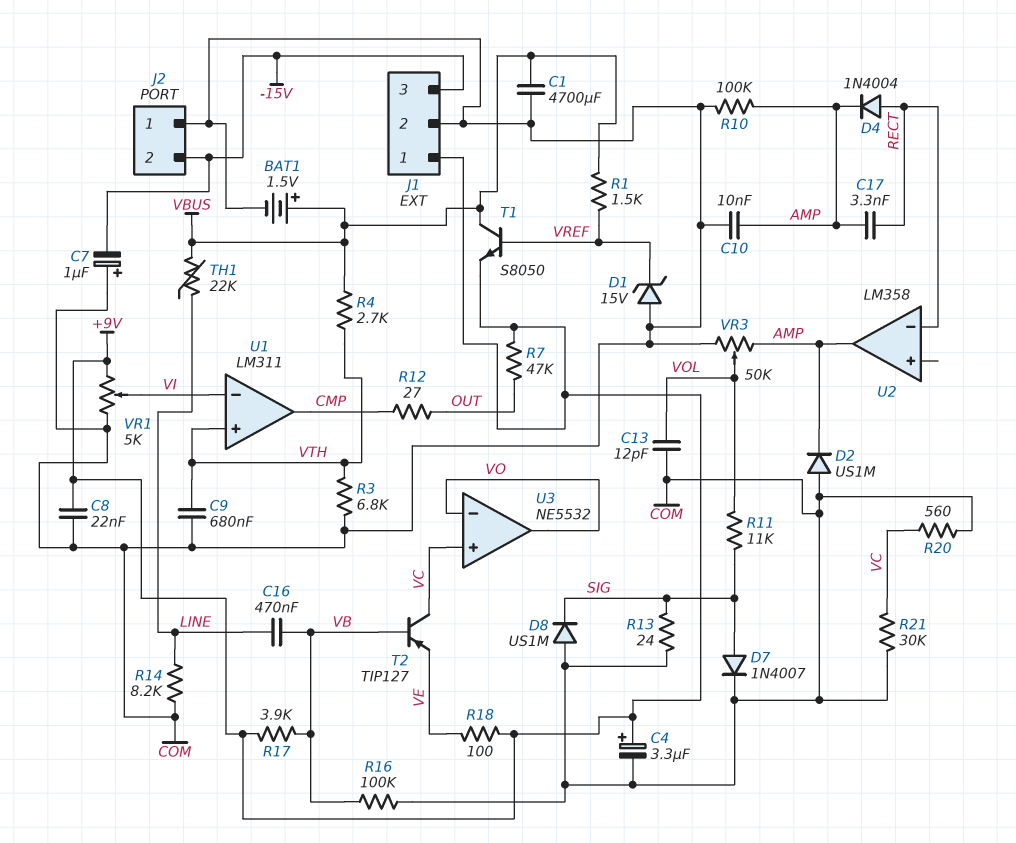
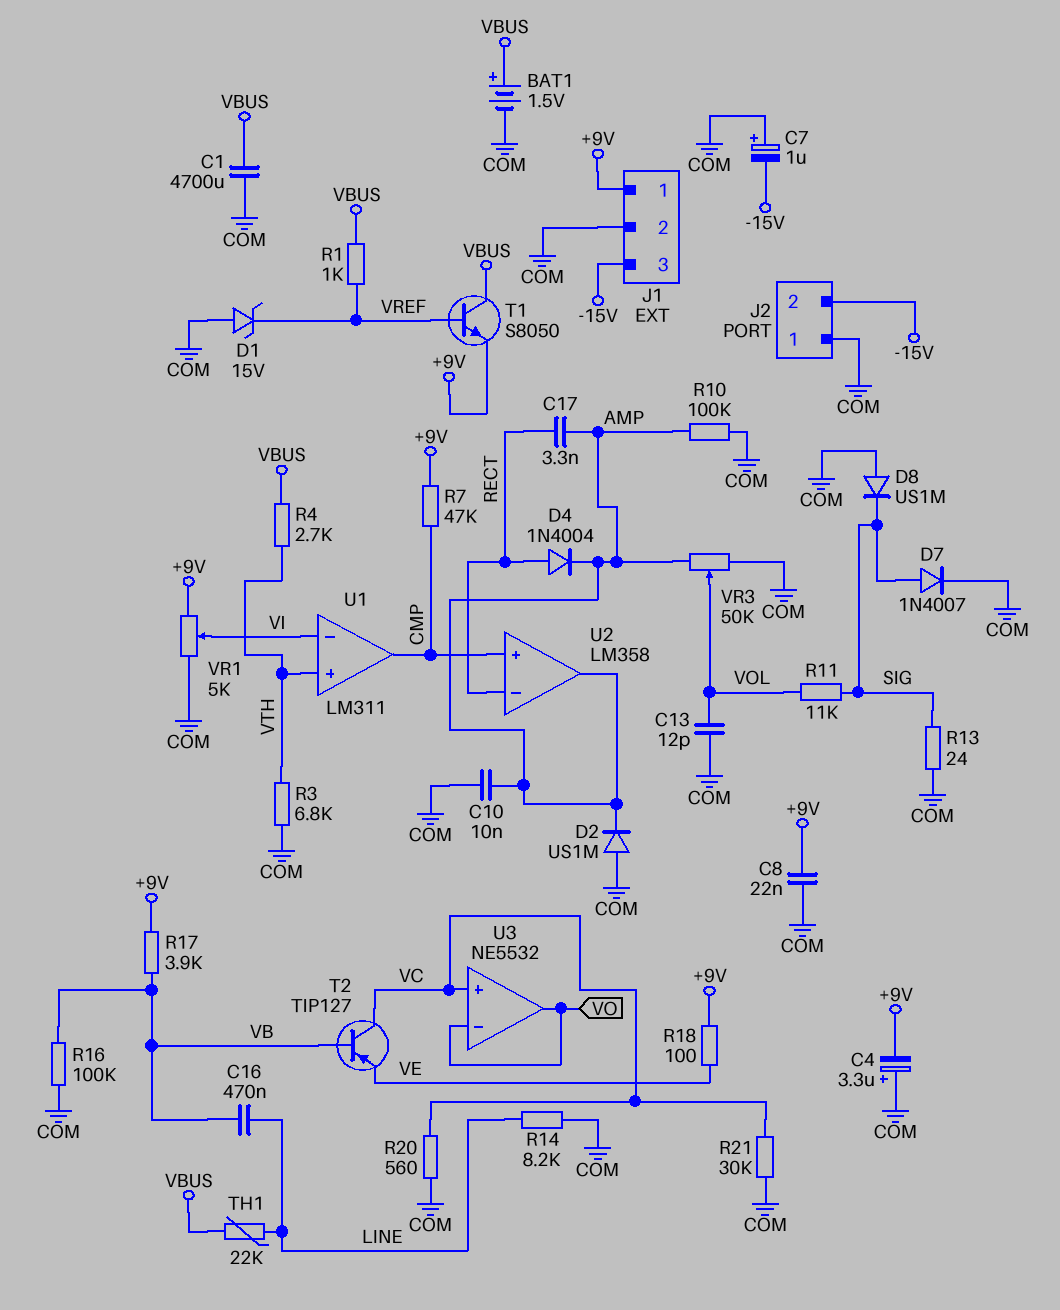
C4: 3.3uF (plus +9V, minus COM) -> 3.3uF (plus COM, minus +9V)
C9: 680nF (COM, VTH) -> none
R1: 1.5k (VBUS, VREF) -> 1k (VBUS, VREF)
R7: 47k (+9V, OUT) -> 47k (+9V, CMP)
R12: 27 (CMP, OUT) -> none
U2 pin in+: none -> CMP

